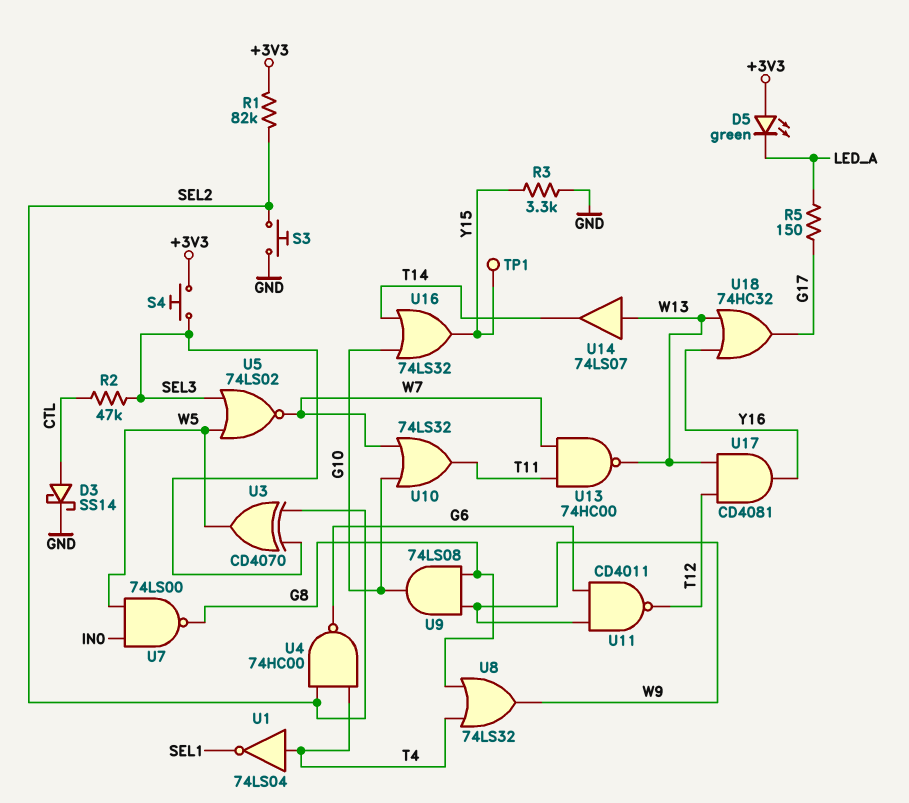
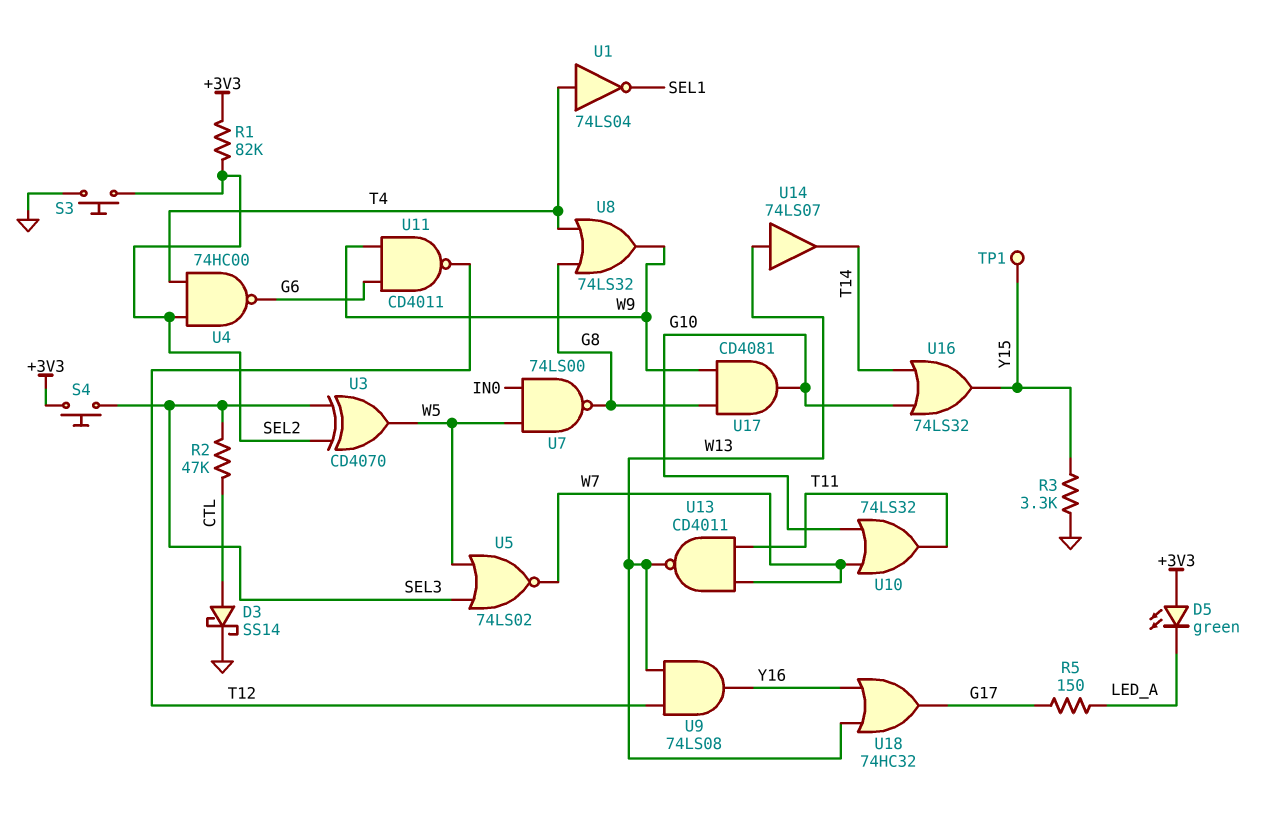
U9: AND 74LS08 (in G8, in W9, out G10) -> AND 74LS08 (in T12, in W13, out Y16)
U13: NAND 74HC00 (in T11, in W7, out W13) -> NAND CD4011 (in T11, in W7, out W13)
U17: AND CD4081 (in T12, in W13, out Y16) -> AND CD4081 (in G8, in W9, out G10)

